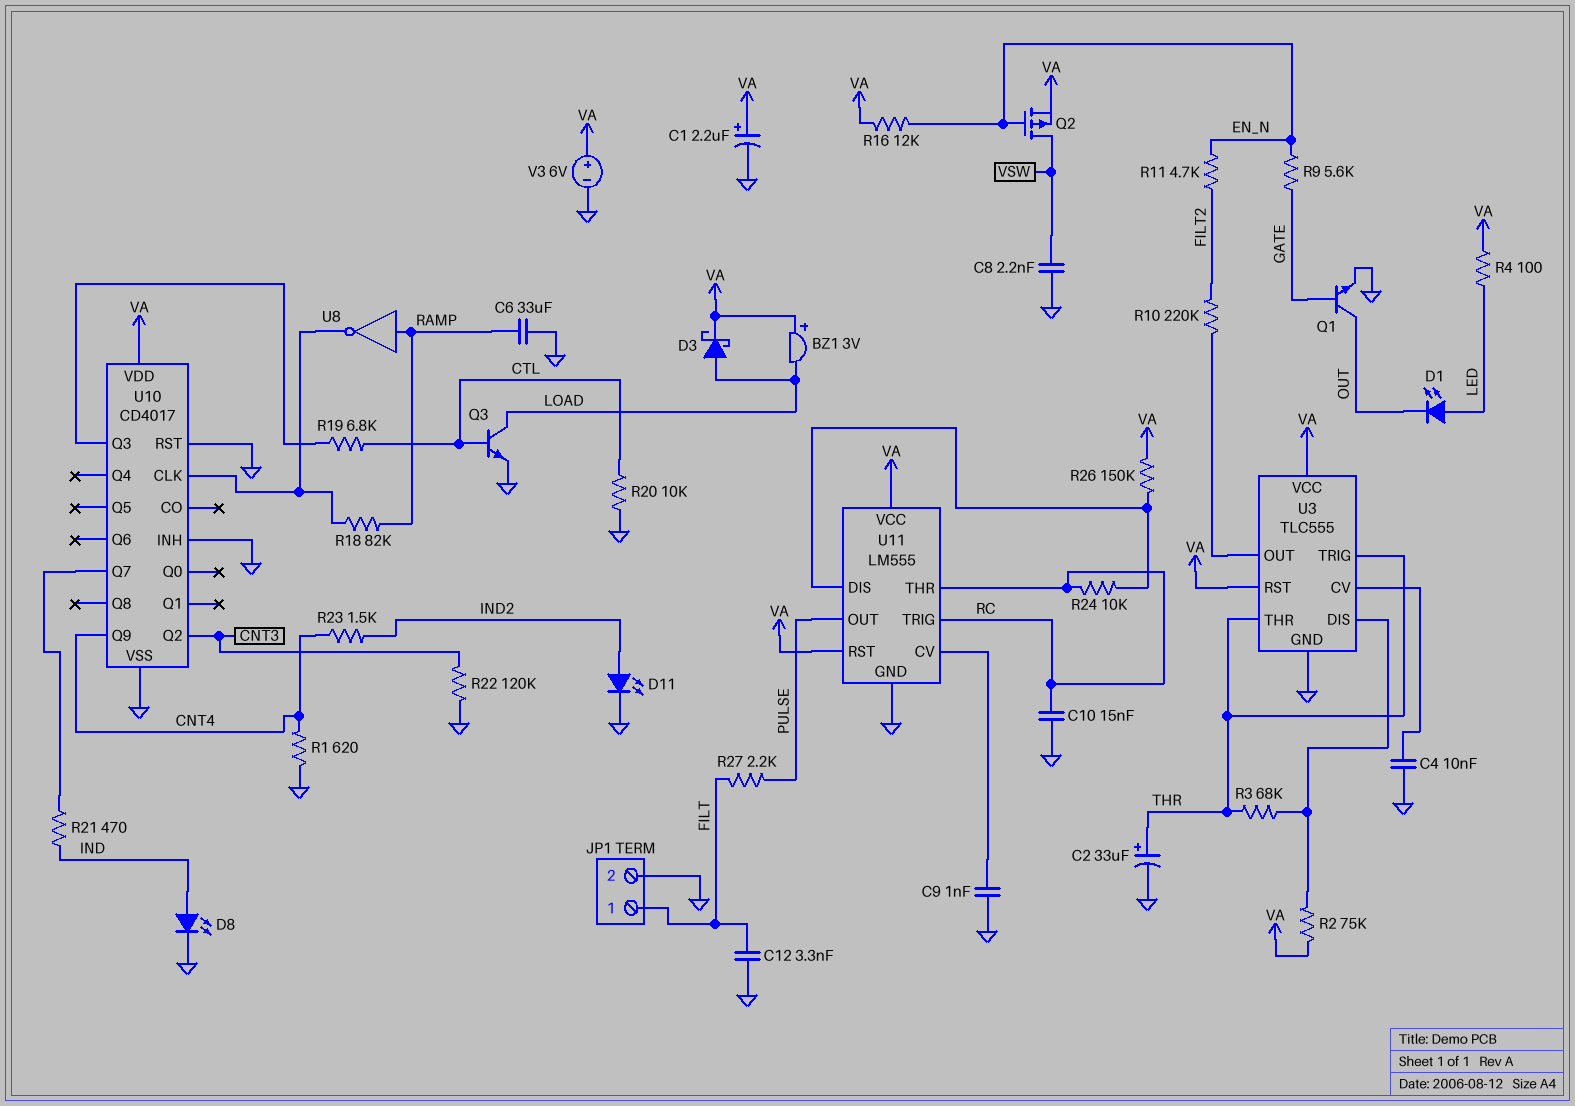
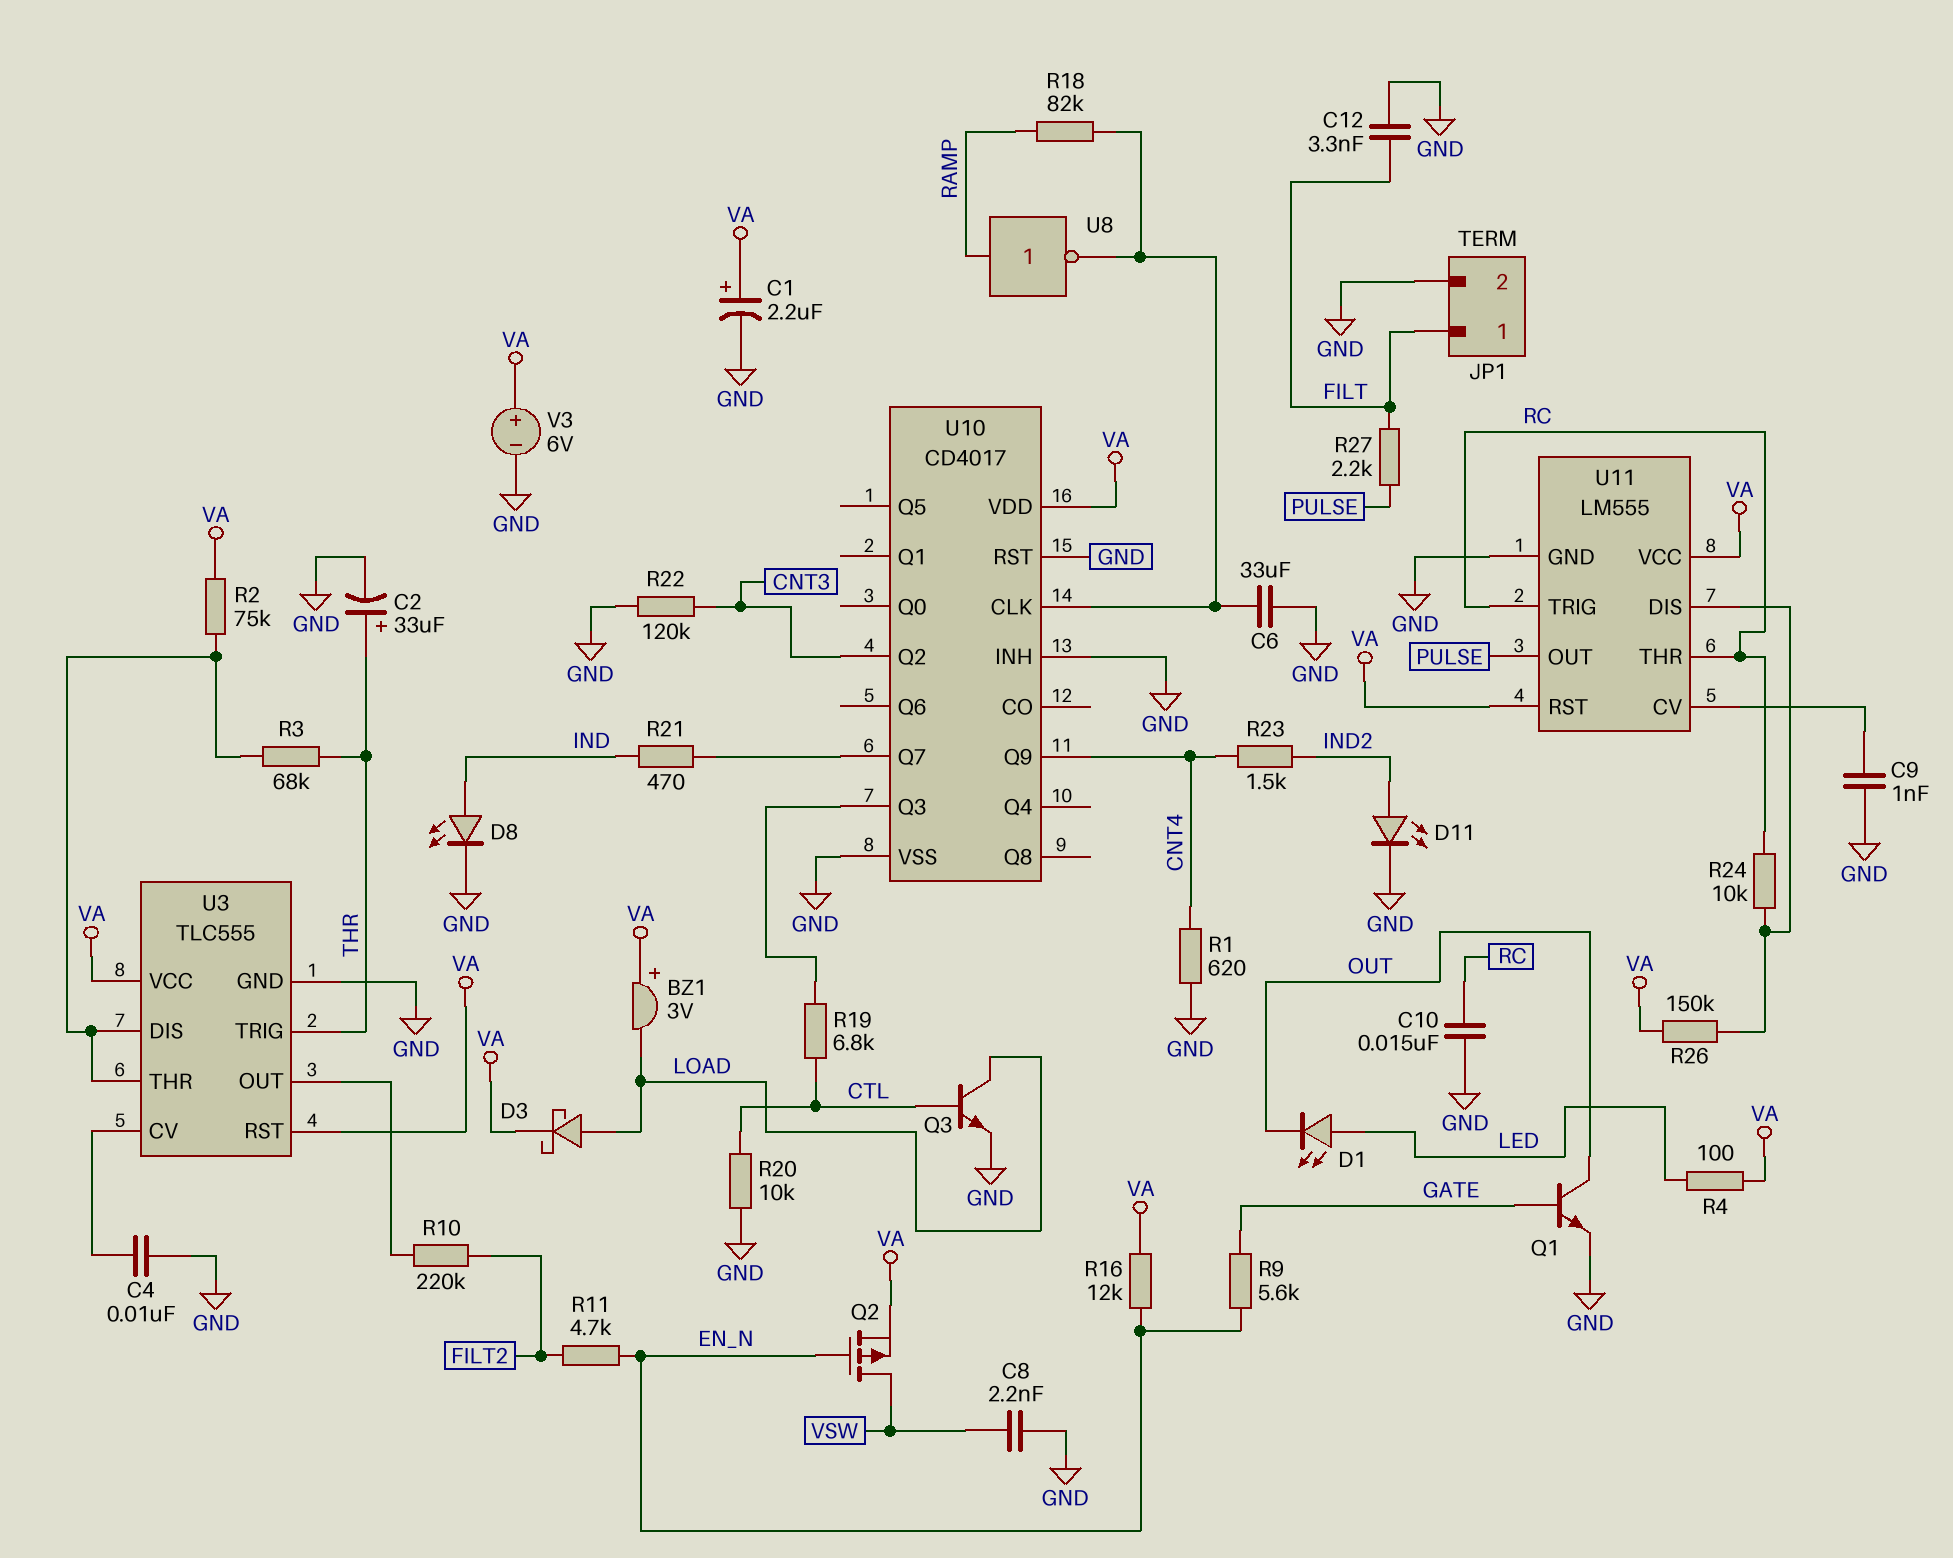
C6: 33uF (GND, RAMP) -> 33uF (GND, U10/CLK)
U3 pin THR: THR -> U3/DIS

